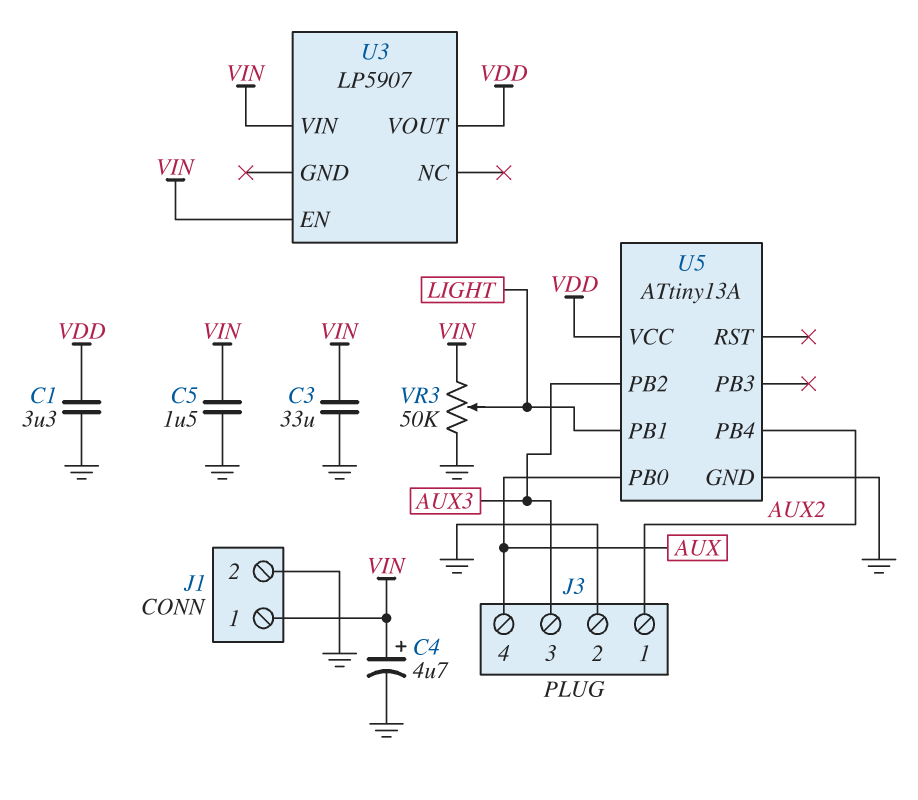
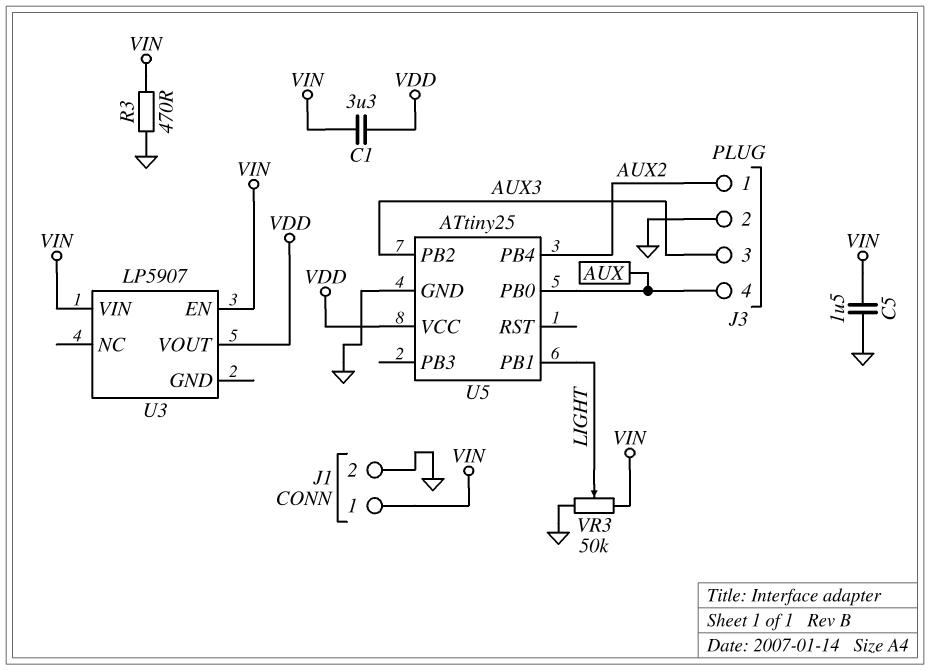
C1: 3.3uF (GND, VDD) -> 3.3uF (VDD, VIN)
C3: 33uF (GND, VIN) -> none
C4: 4.7uF (plus VIN, minus GND) -> none
R3: none -> 470 (GND, VIN)
U5: ATtiny13A -> ATtiny25

